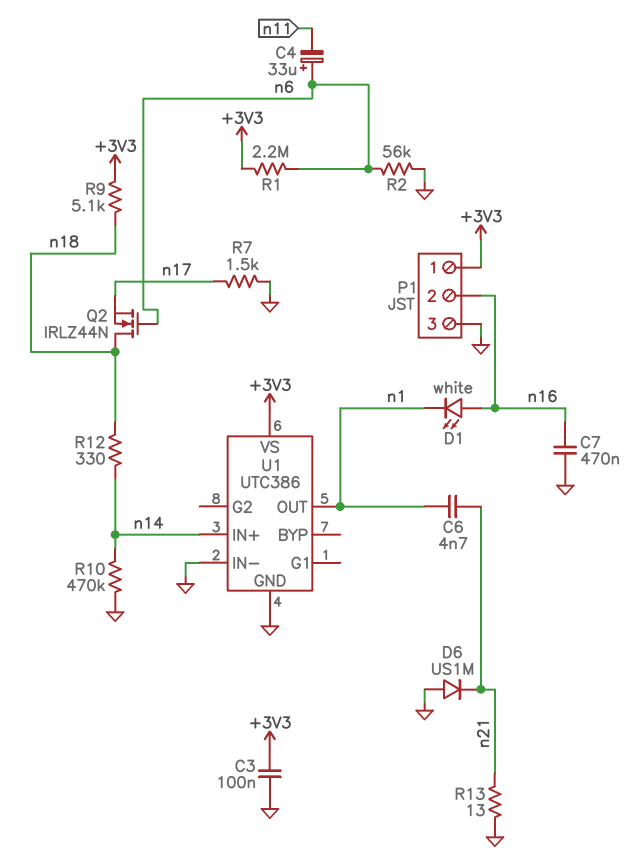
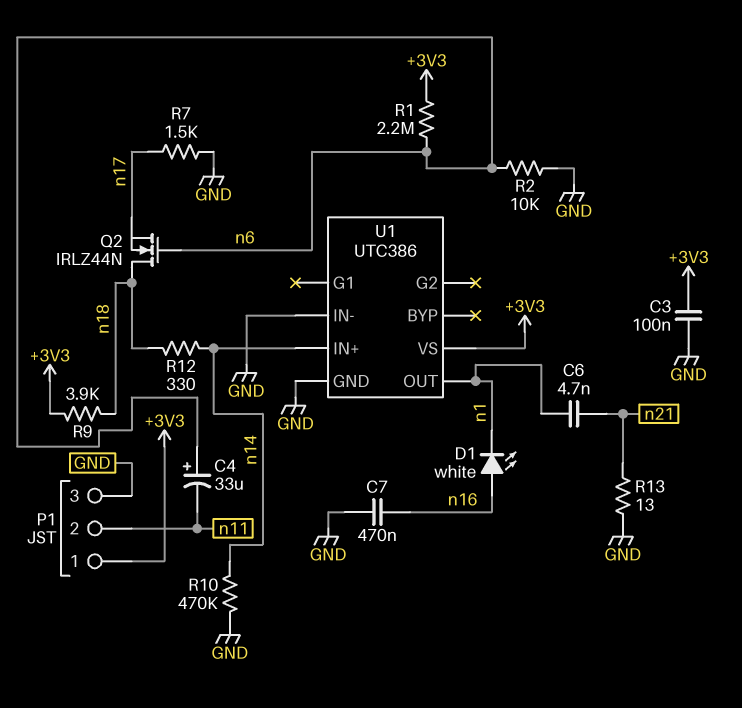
D6: diode US1M (A GND, K n21) -> none
P1 pin 2: n16 -> n11
R2: 56k (GND, n6) -> 10k (GND, n6)
R9: 5.1k (+3V3, n18) -> 3.9k (+3V3, n18)

